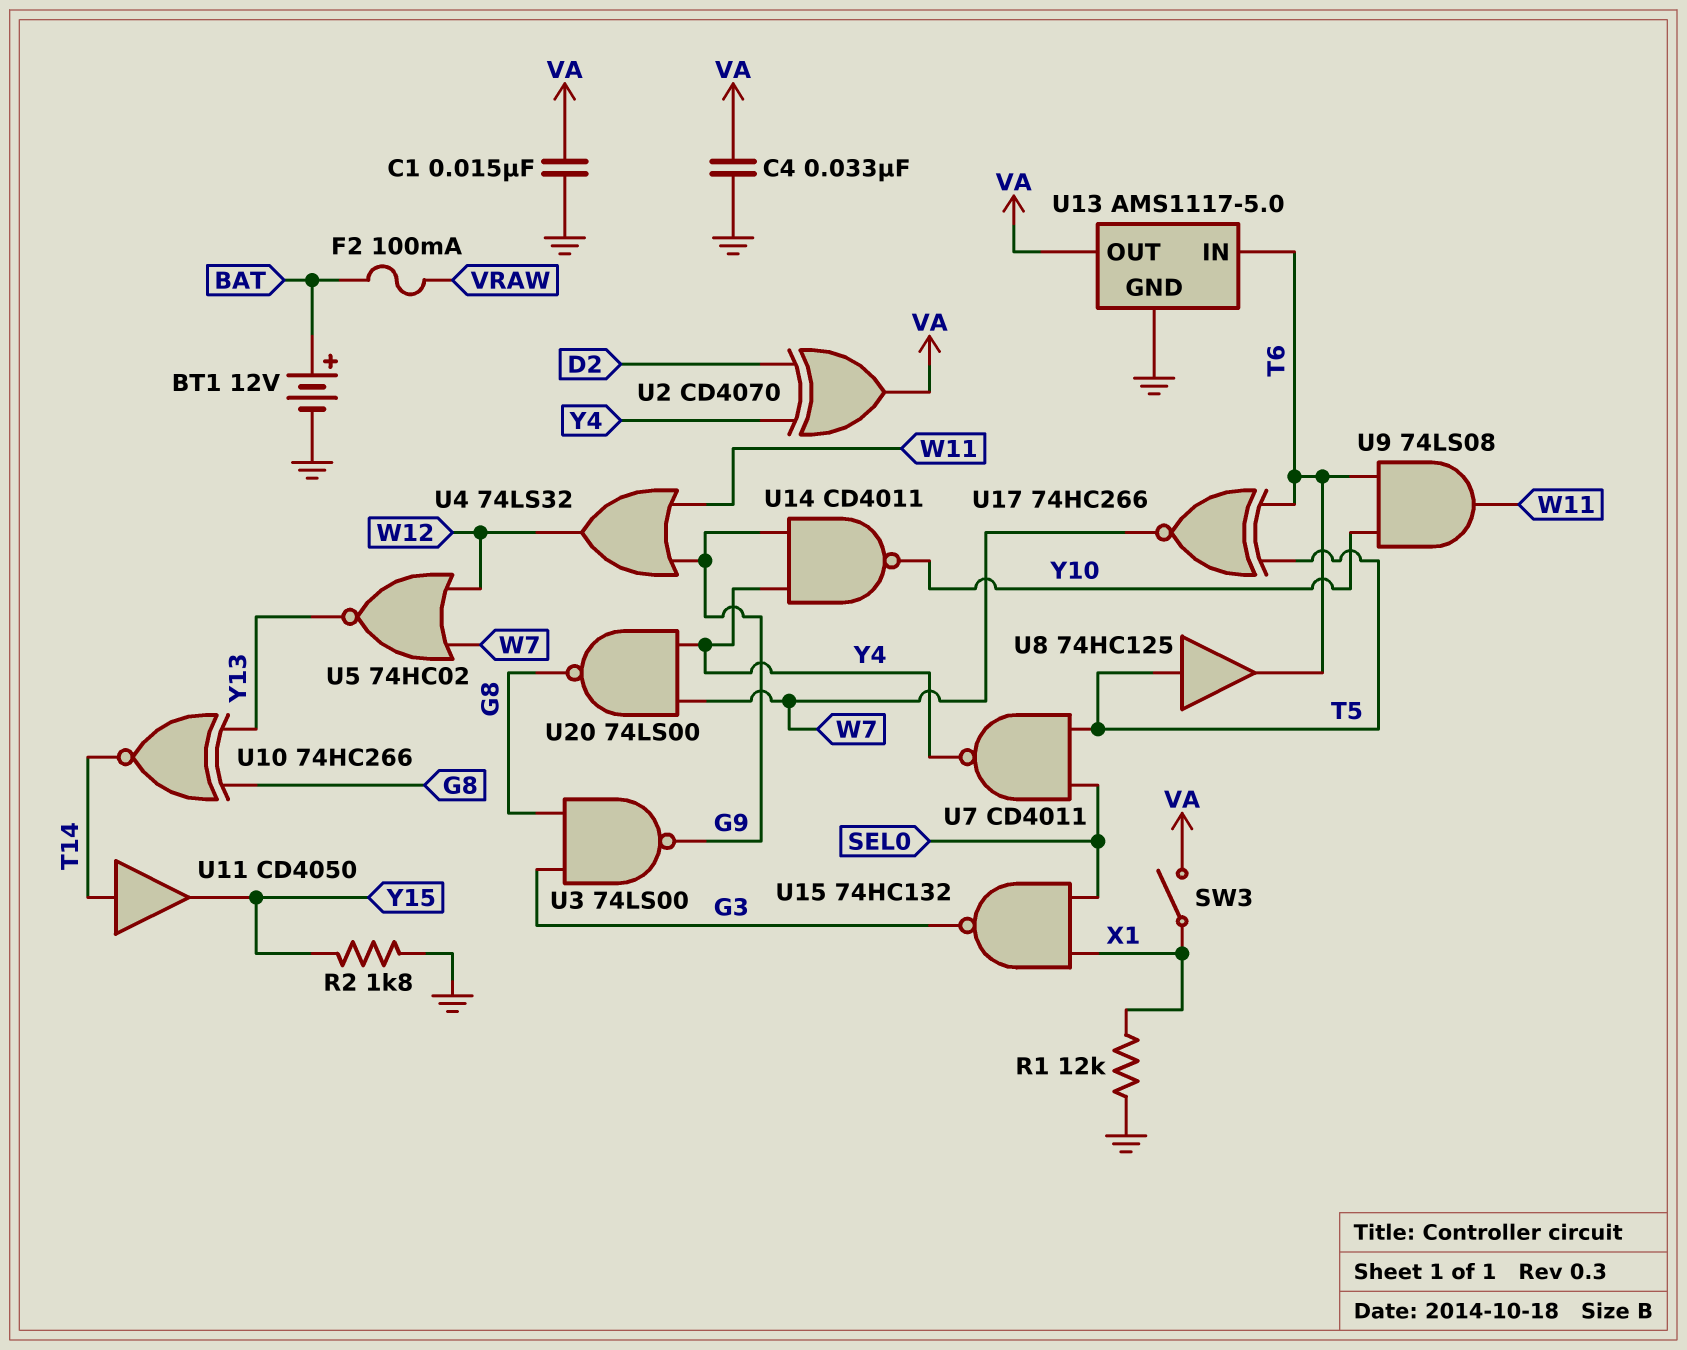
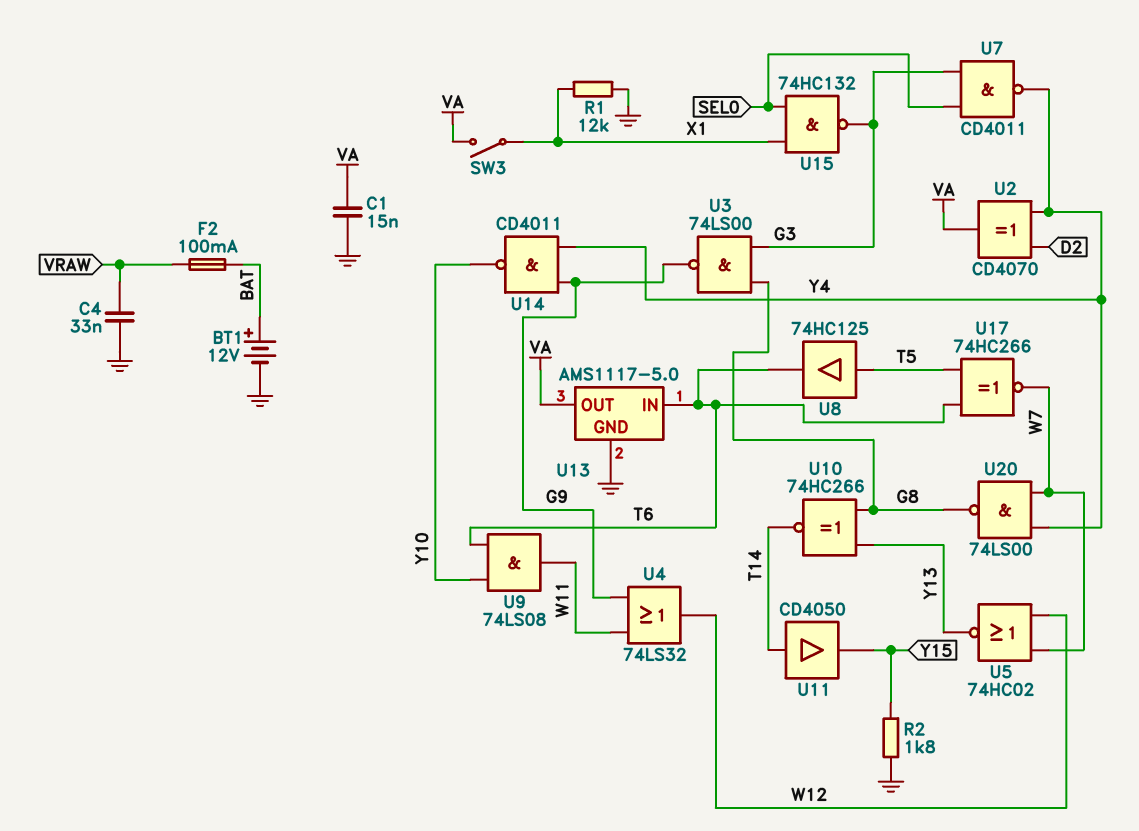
C4: 33nF (GND, VA) -> 33nF (GND, VRAW)
U7: NAND CD4011 (in SEL0, in T5, out Y4) -> NAND CD4011 (in G3, in SEL0, out Y4)

